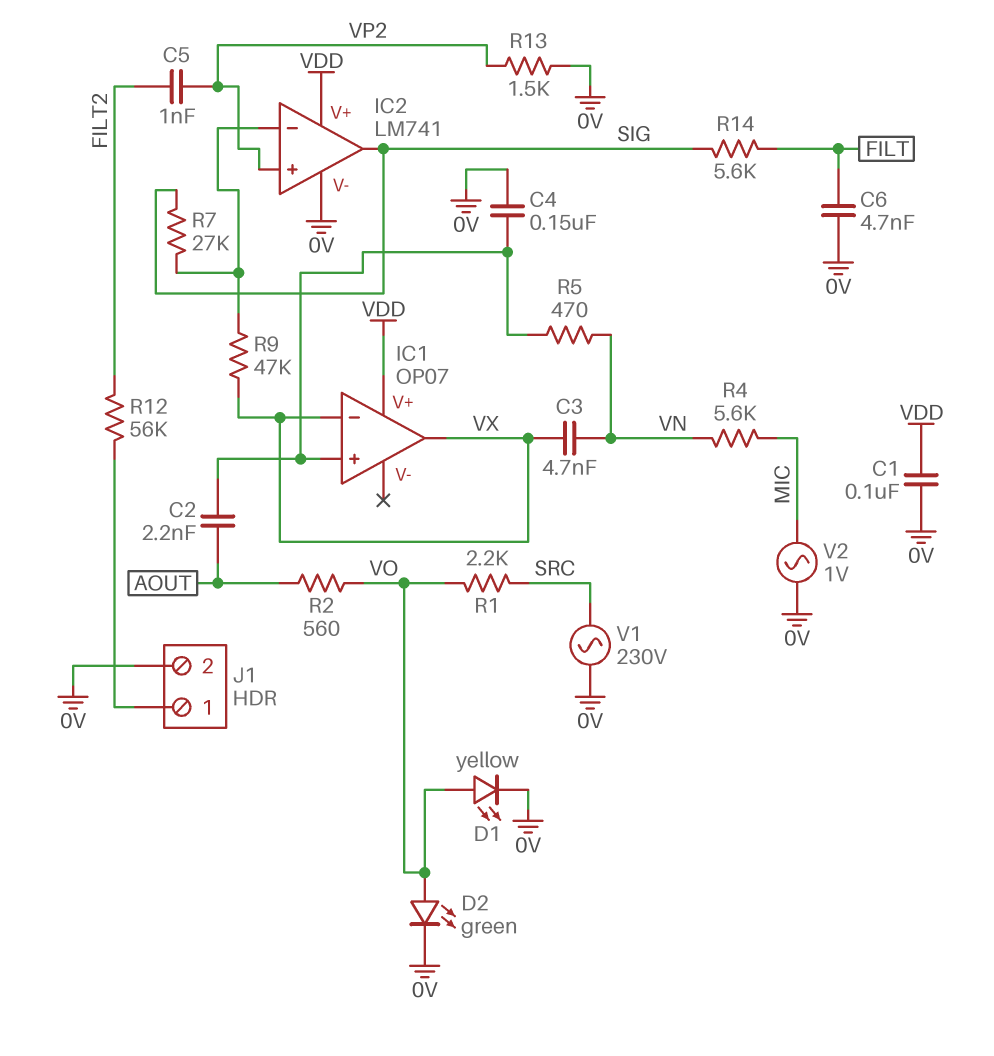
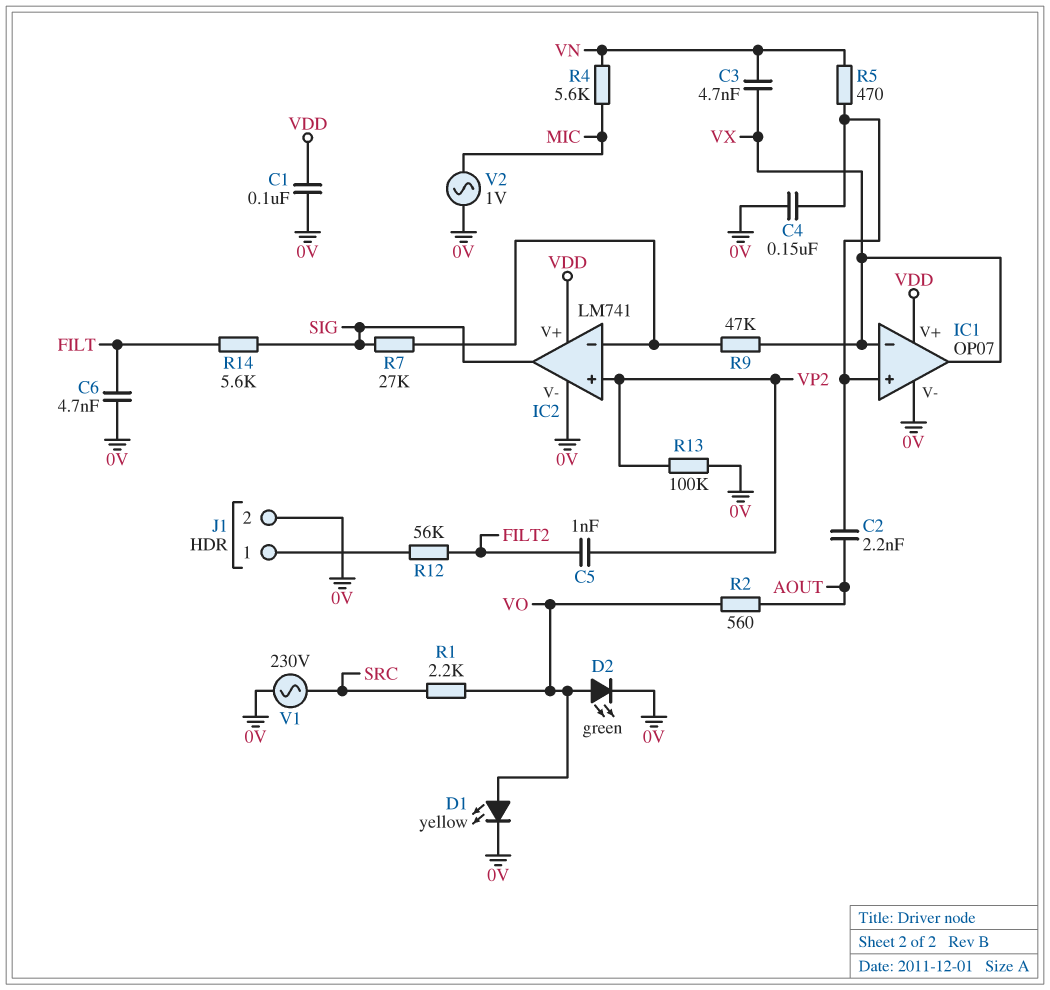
IC1 pin V-: none -> 0V
R13: 1.5k (0V, VP2) -> 100k (0V, VP2)

